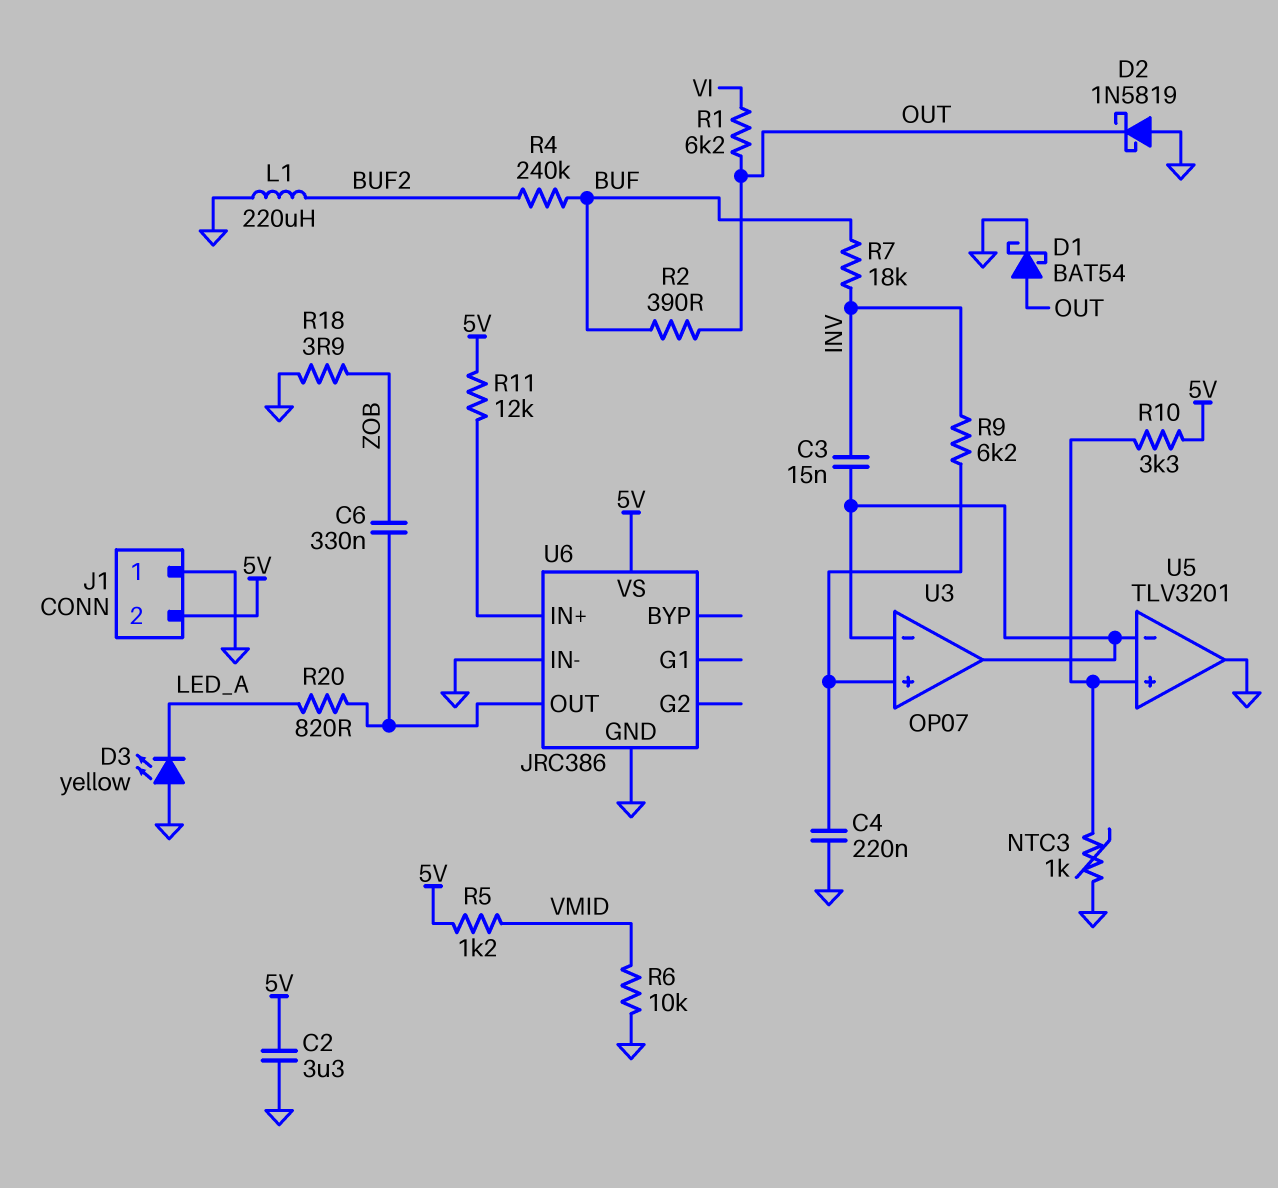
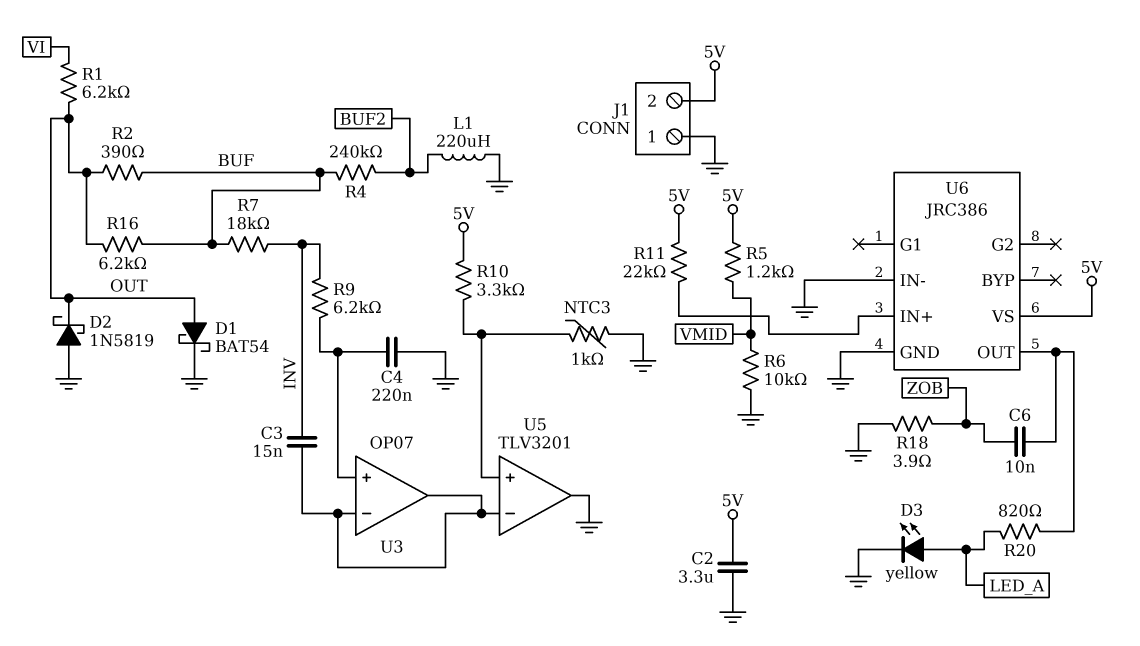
C6: 330nF (U6/OUT, ZOB) -> 10nF (U6/OUT, ZOB)
D3: LED yellow (A GND, K LED_A) -> LED yellow (A LED_A, K GND)
R11: 12k (5V, U6/IN+) -> 22k (5V, U6/IN+)
R16: none -> 6.2k (BUF, OUT)

